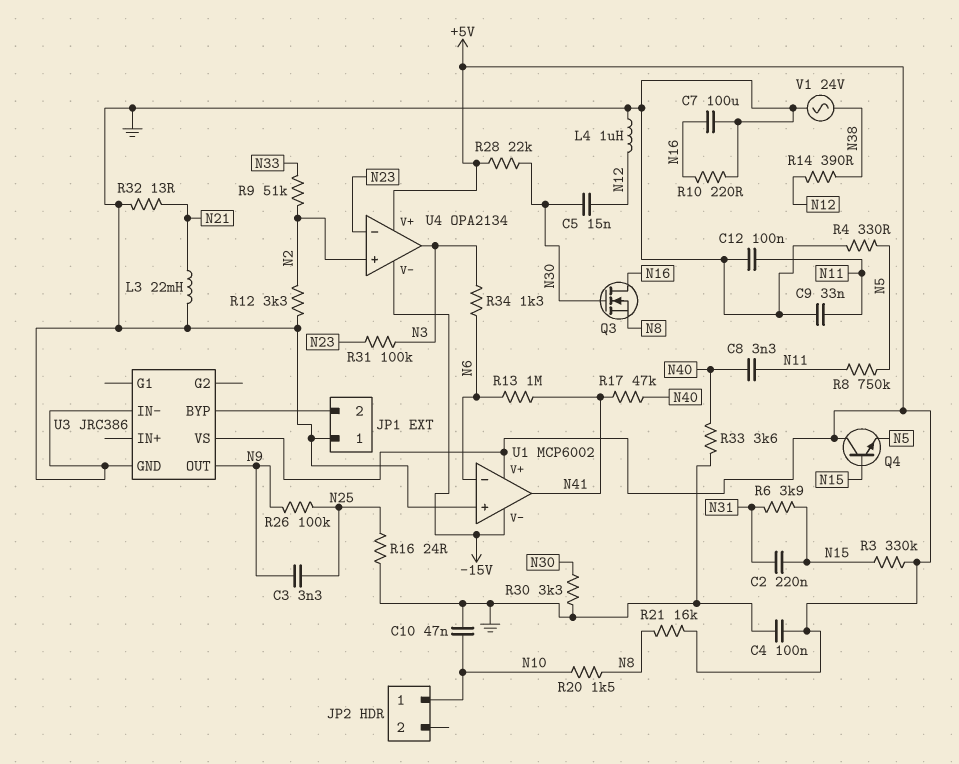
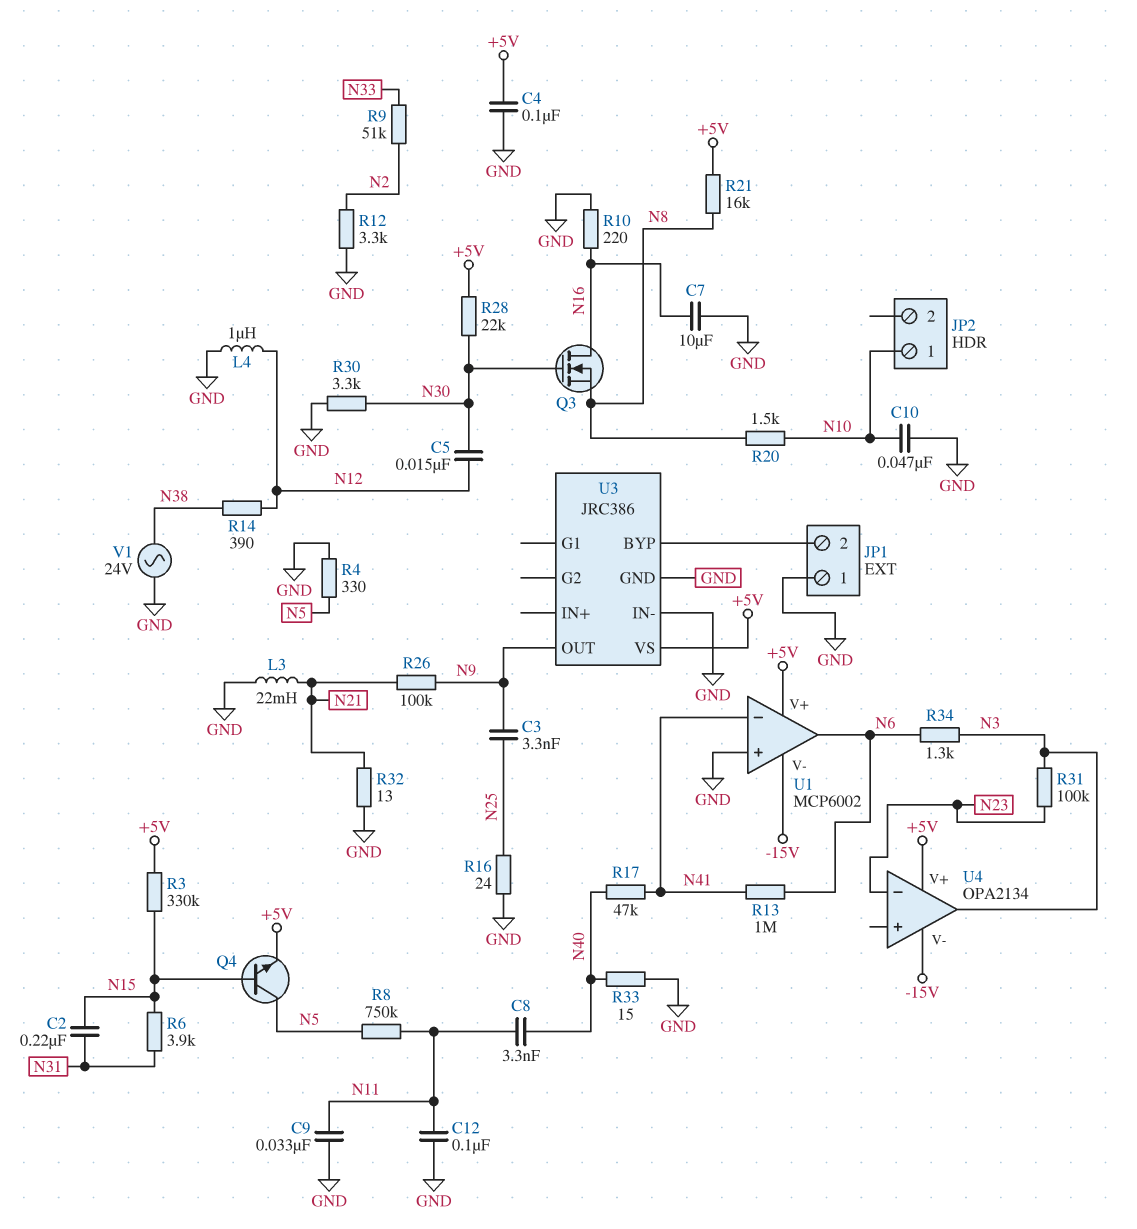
C7: 100uF (GND, N16) -> 10uF (GND, N16)
Q4: NPN (B N15, C +5V, E N5) -> NPN (B N15, C N5, E +5V)
R26: 100k (N9, N25) -> 100k (N9, N21)
R33: 3.6k (GND, N40) -> 15 (GND, N40)
U1 pin in-: N6 -> N41
U1 pin out: N41 -> N6
U4 pin in+: N2 -> none

